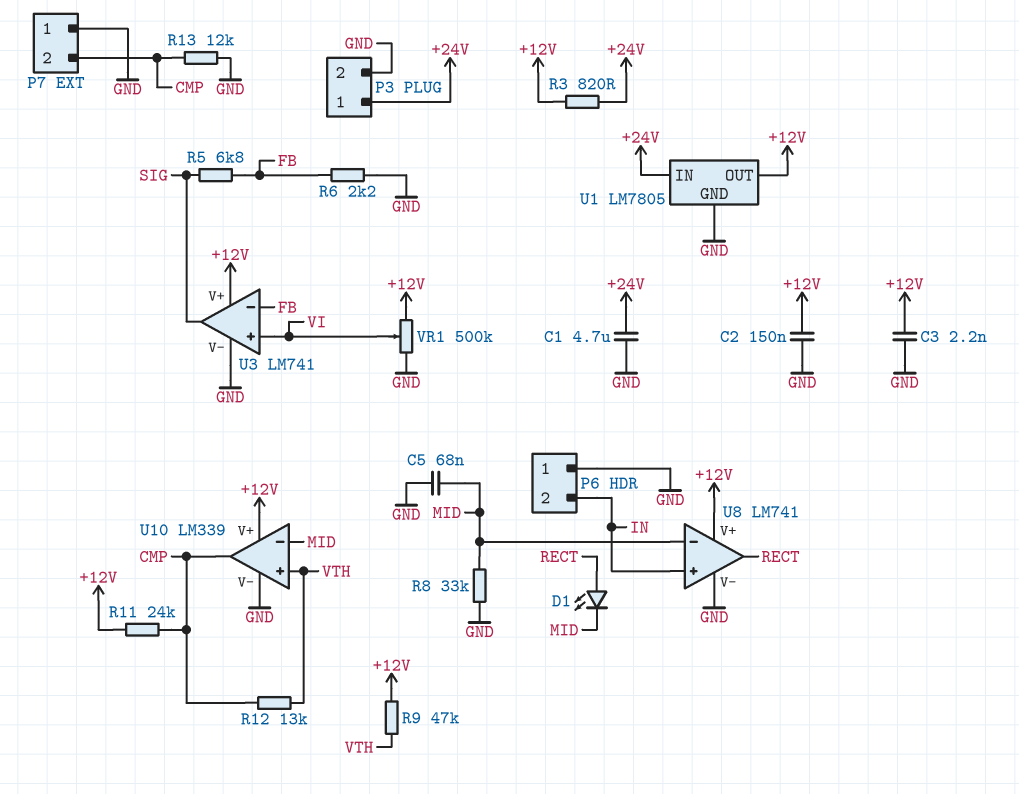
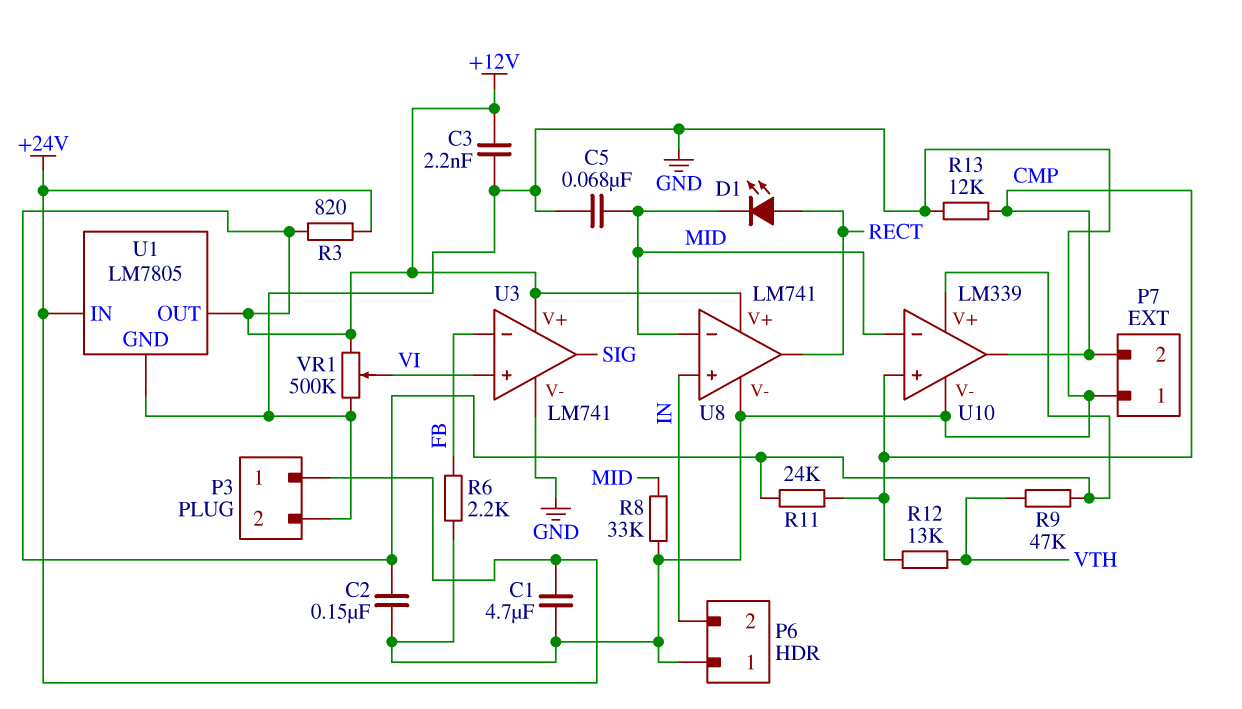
R5: 6.8k (FB, SIG) -> none
U10 pin in+: VTH -> CMP

